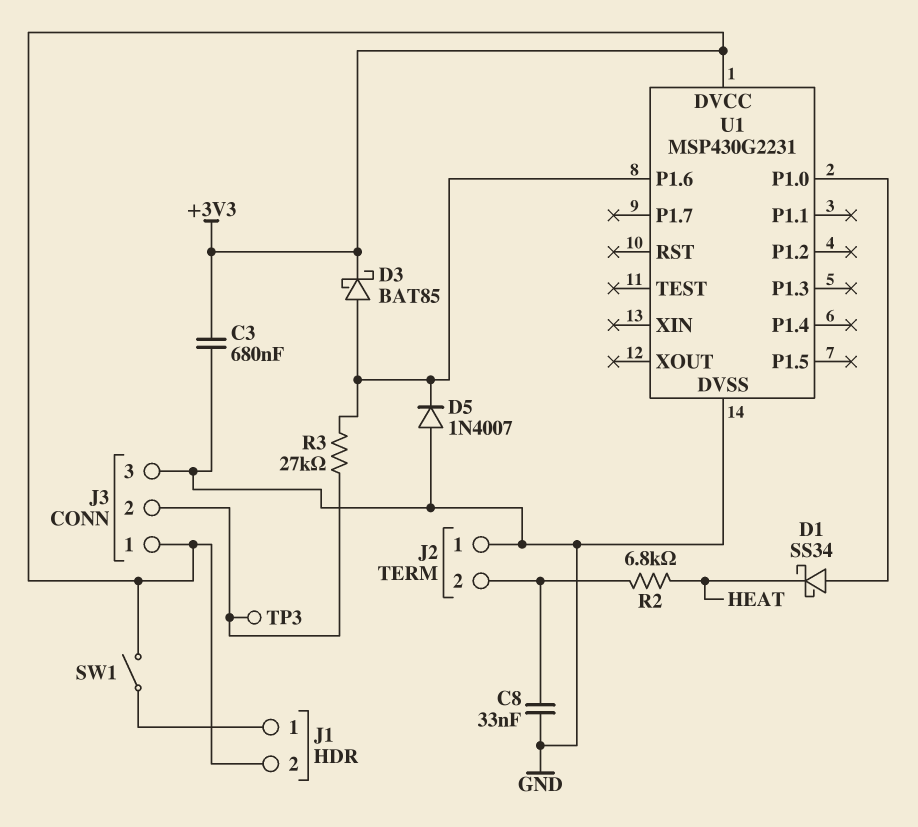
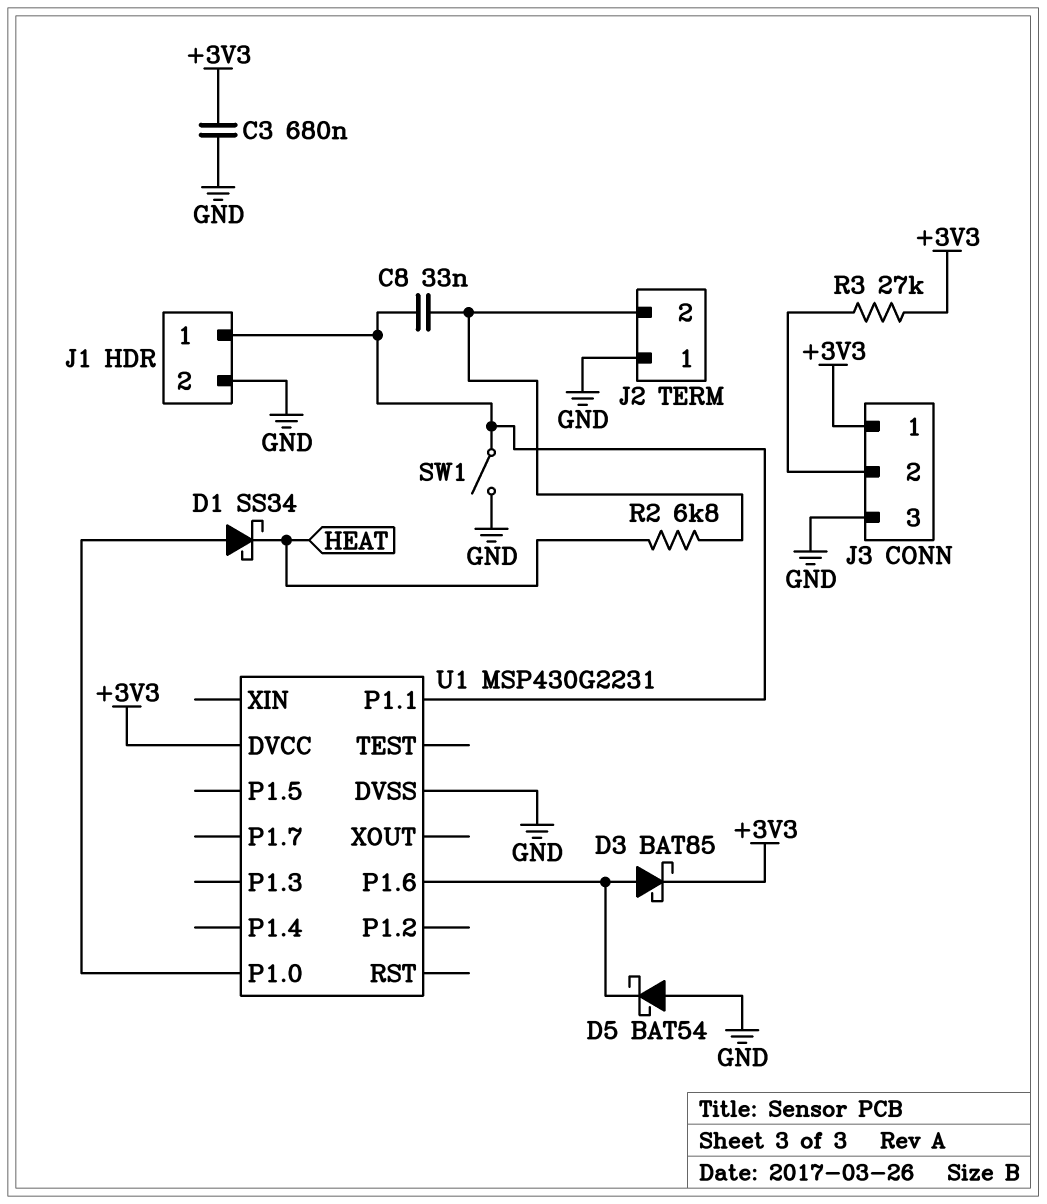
C8: 33nF (GND, J2/2) -> 33nF (J1/1, J2/2)
D5: diode 1N4007 (A GND, K U1/P1.6) -> schottky BAT54 (A GND, K U1/P1.6)
J1 pin 2: +3V3 -> GND
R3: 27k (J3/2, U1/P1.6) -> 27k (+3V3, J3/2)
SW1: switch (+3V3, J1/1) -> switch (GND, J1/1)
TP3: test point (J3/2) -> none
U1 pin P1.1: none -> J1/1

